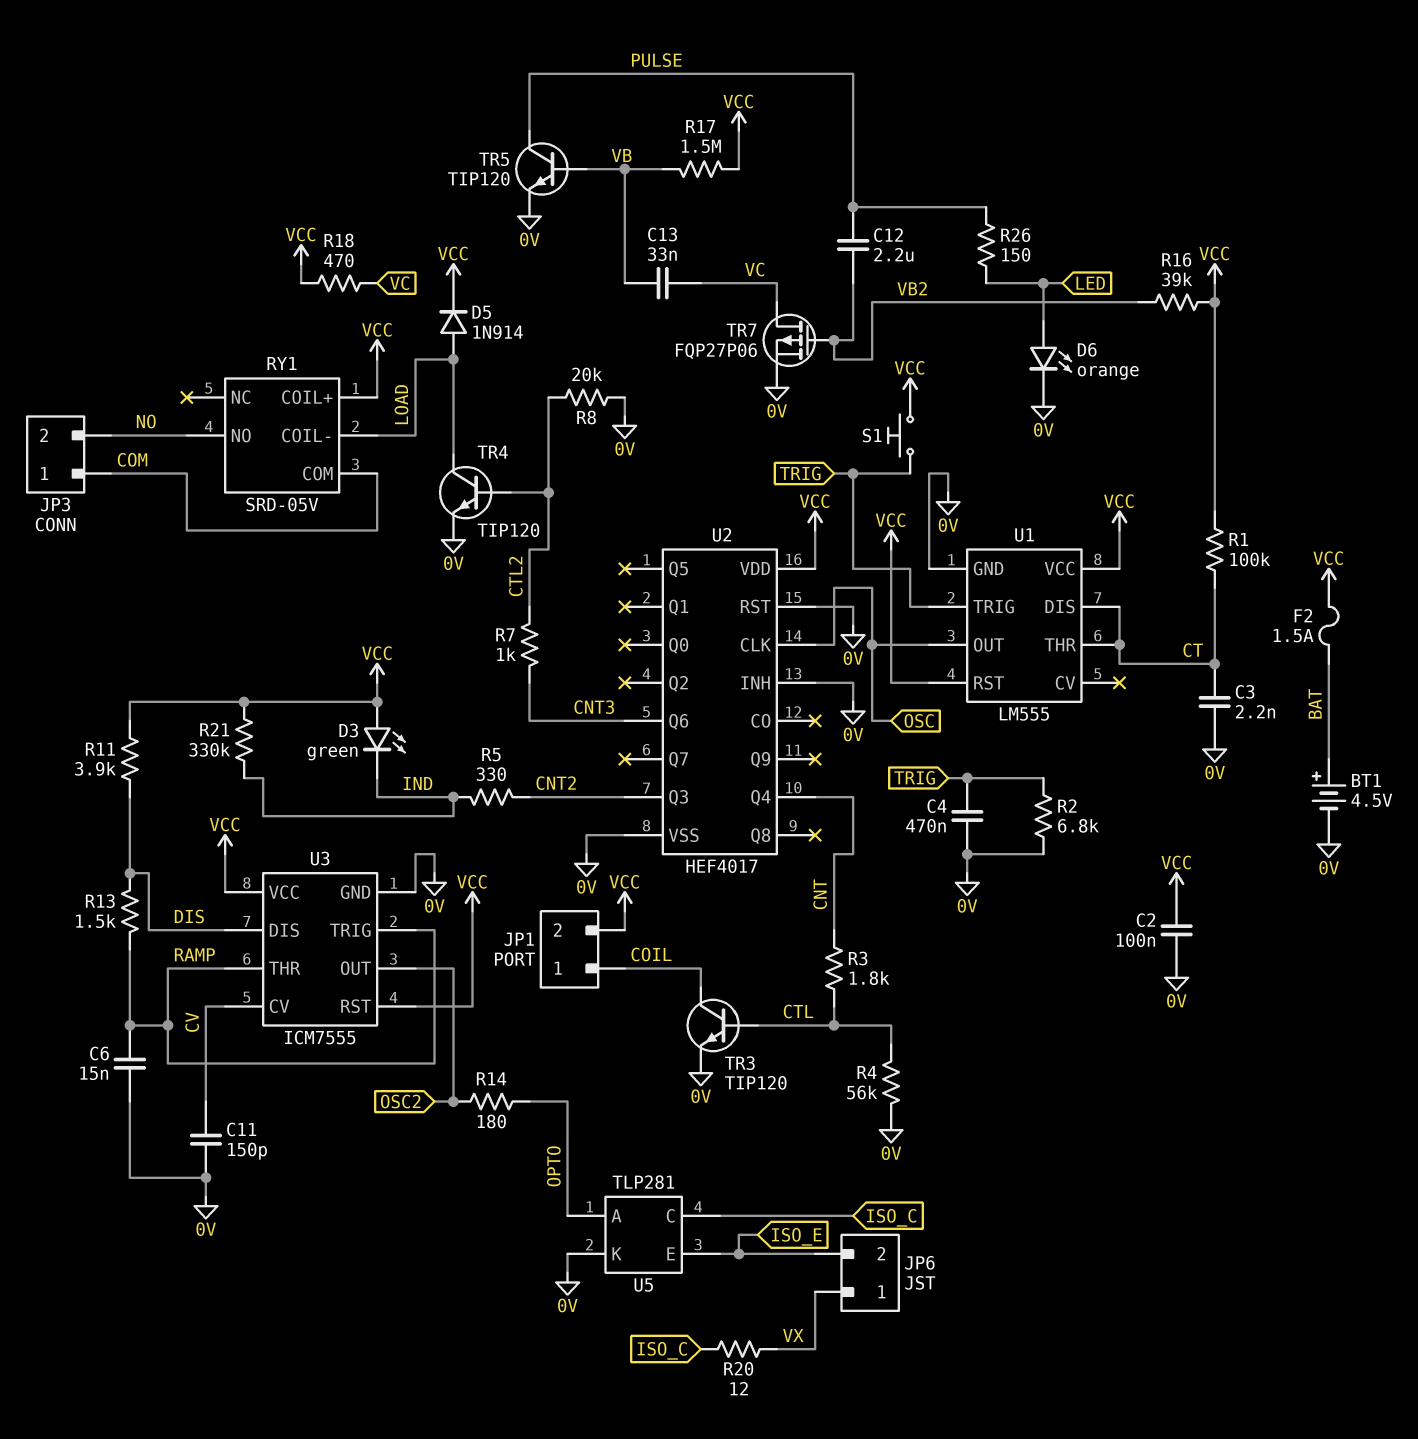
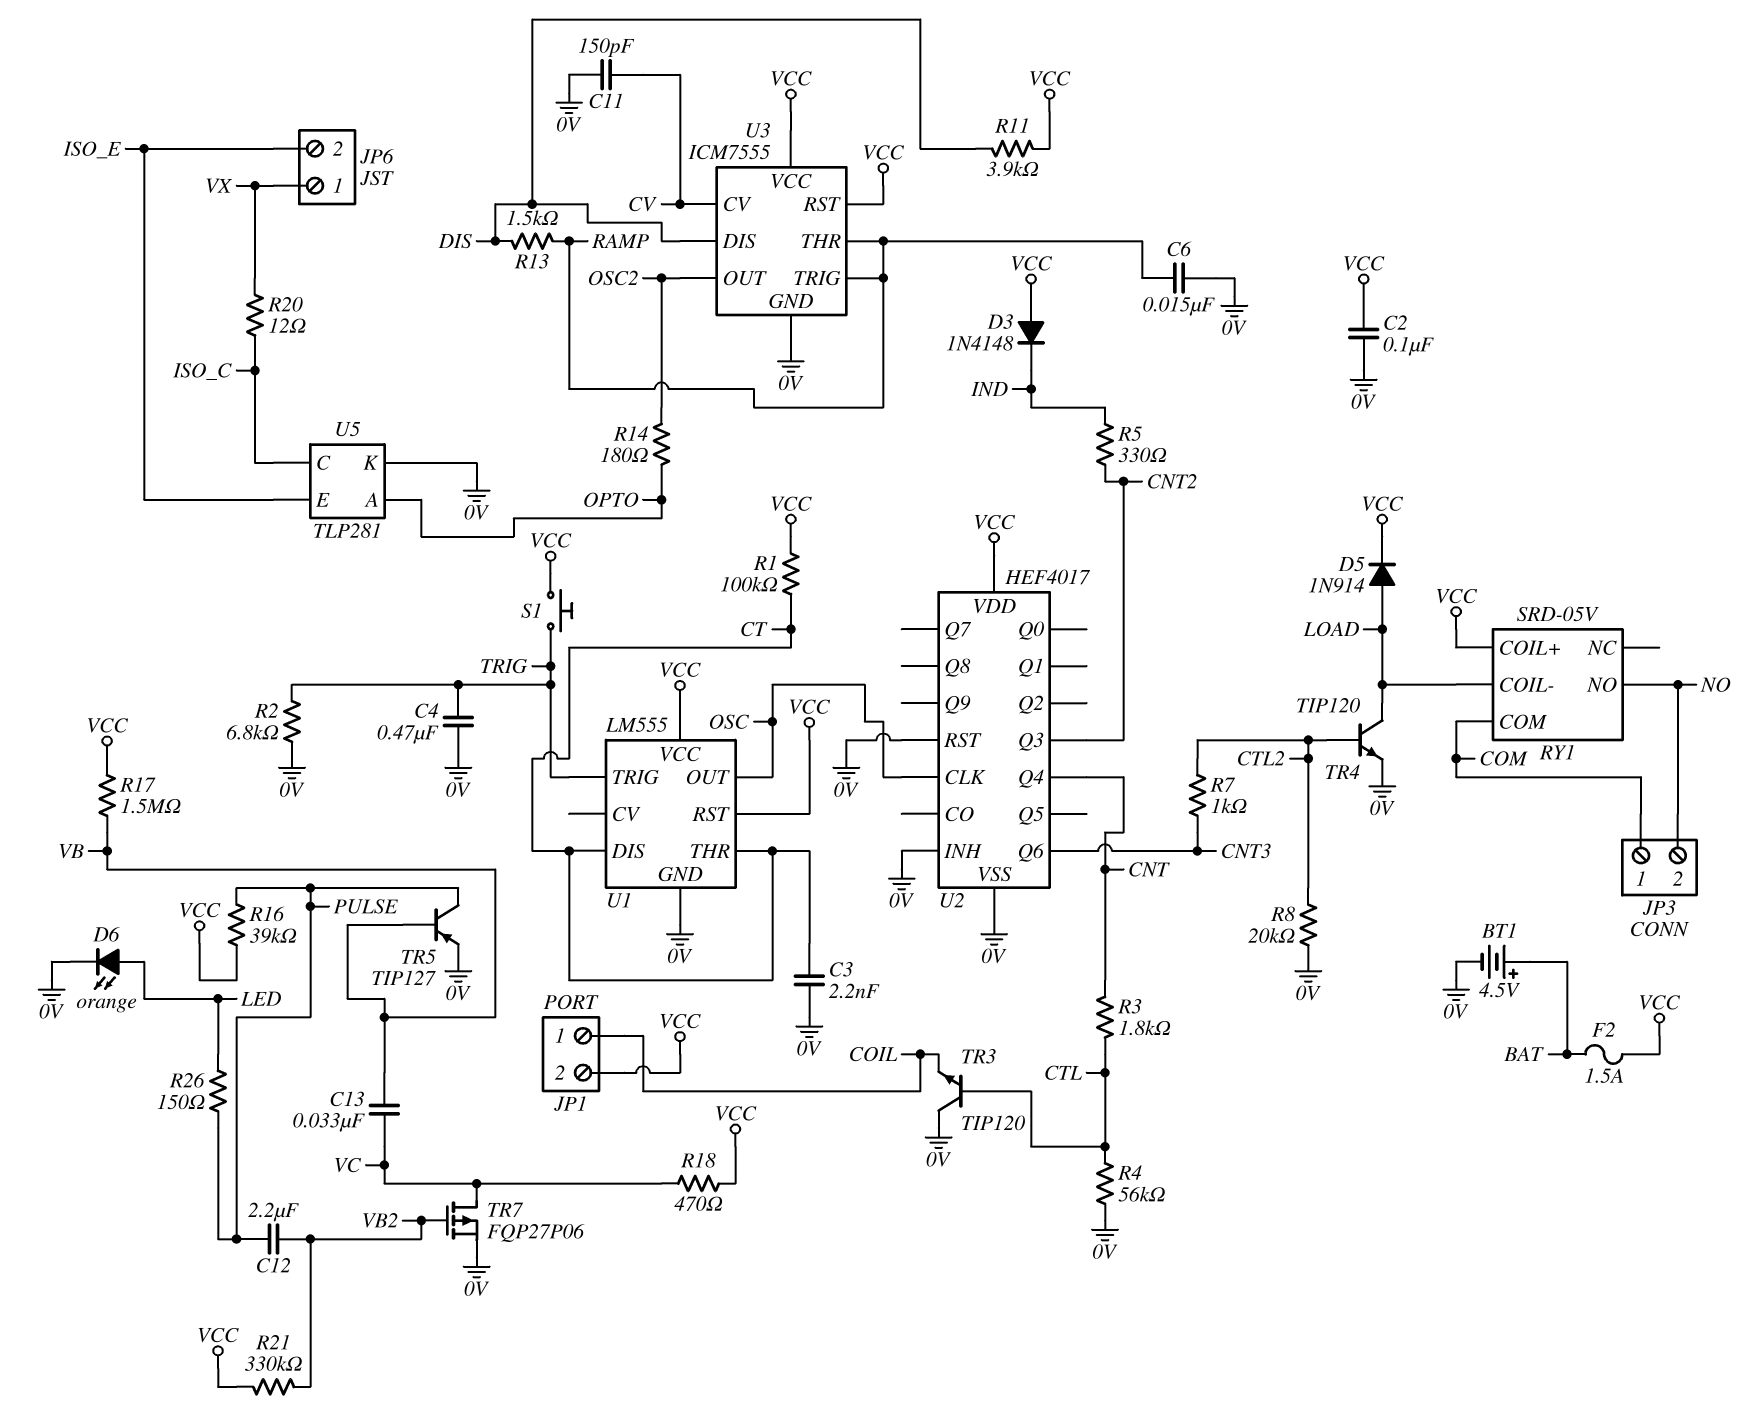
D3: LED green (A VCC, K IND) -> diode 1N4148 (A VCC, K IND)
R16: 39k (VB2, VCC) -> 39k (PULSE, VCC)
R21: 330k (IND, VCC) -> 330k (VB2, VCC)
TR3: NPN TIP120 (B CTL, C COIL, E 0V) -> NPN TIP120 (B CTL, C 0V, E COIL)
TR5: NPN TIP120 (B VB, C PULSE, E 0V) -> PNP TIP127 (B VB, C PULSE, E 0V)

